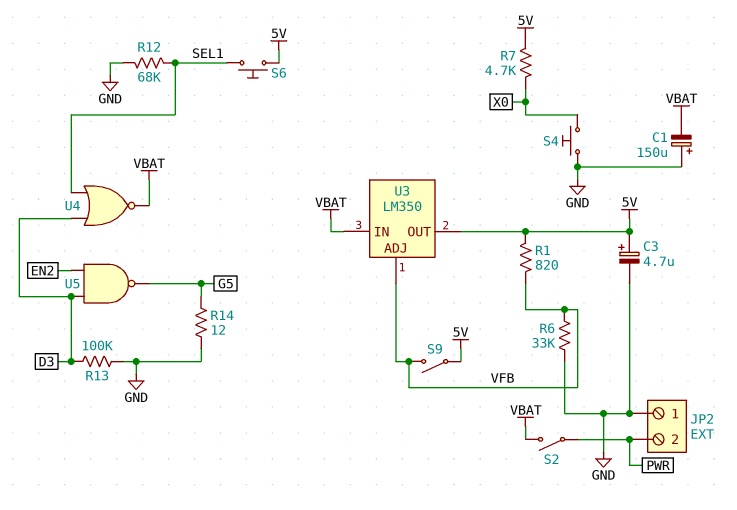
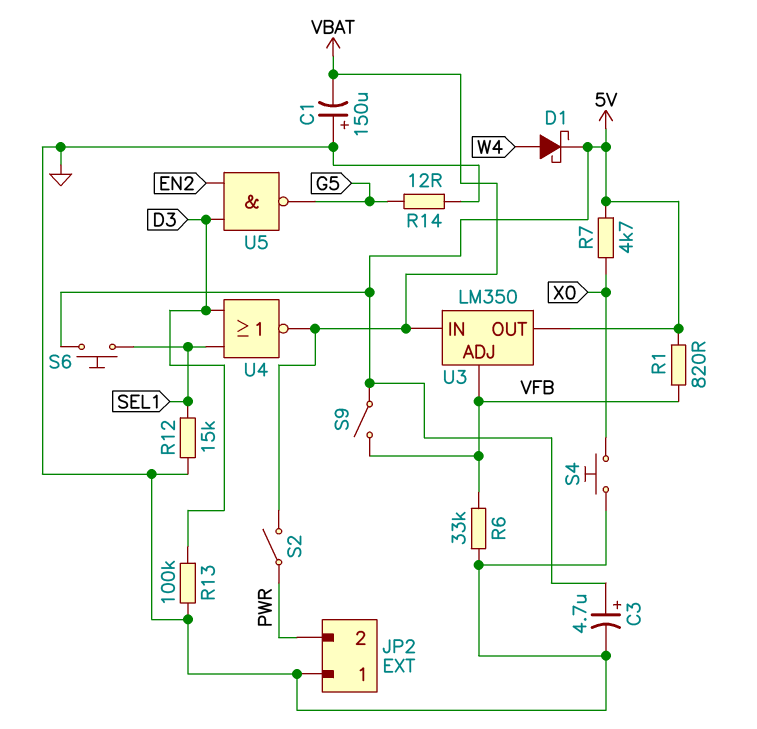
D1: none -> schottky (A W4, K 5V)
R12: 68k (GND, SEL1) -> 15k (GND, SEL1)

